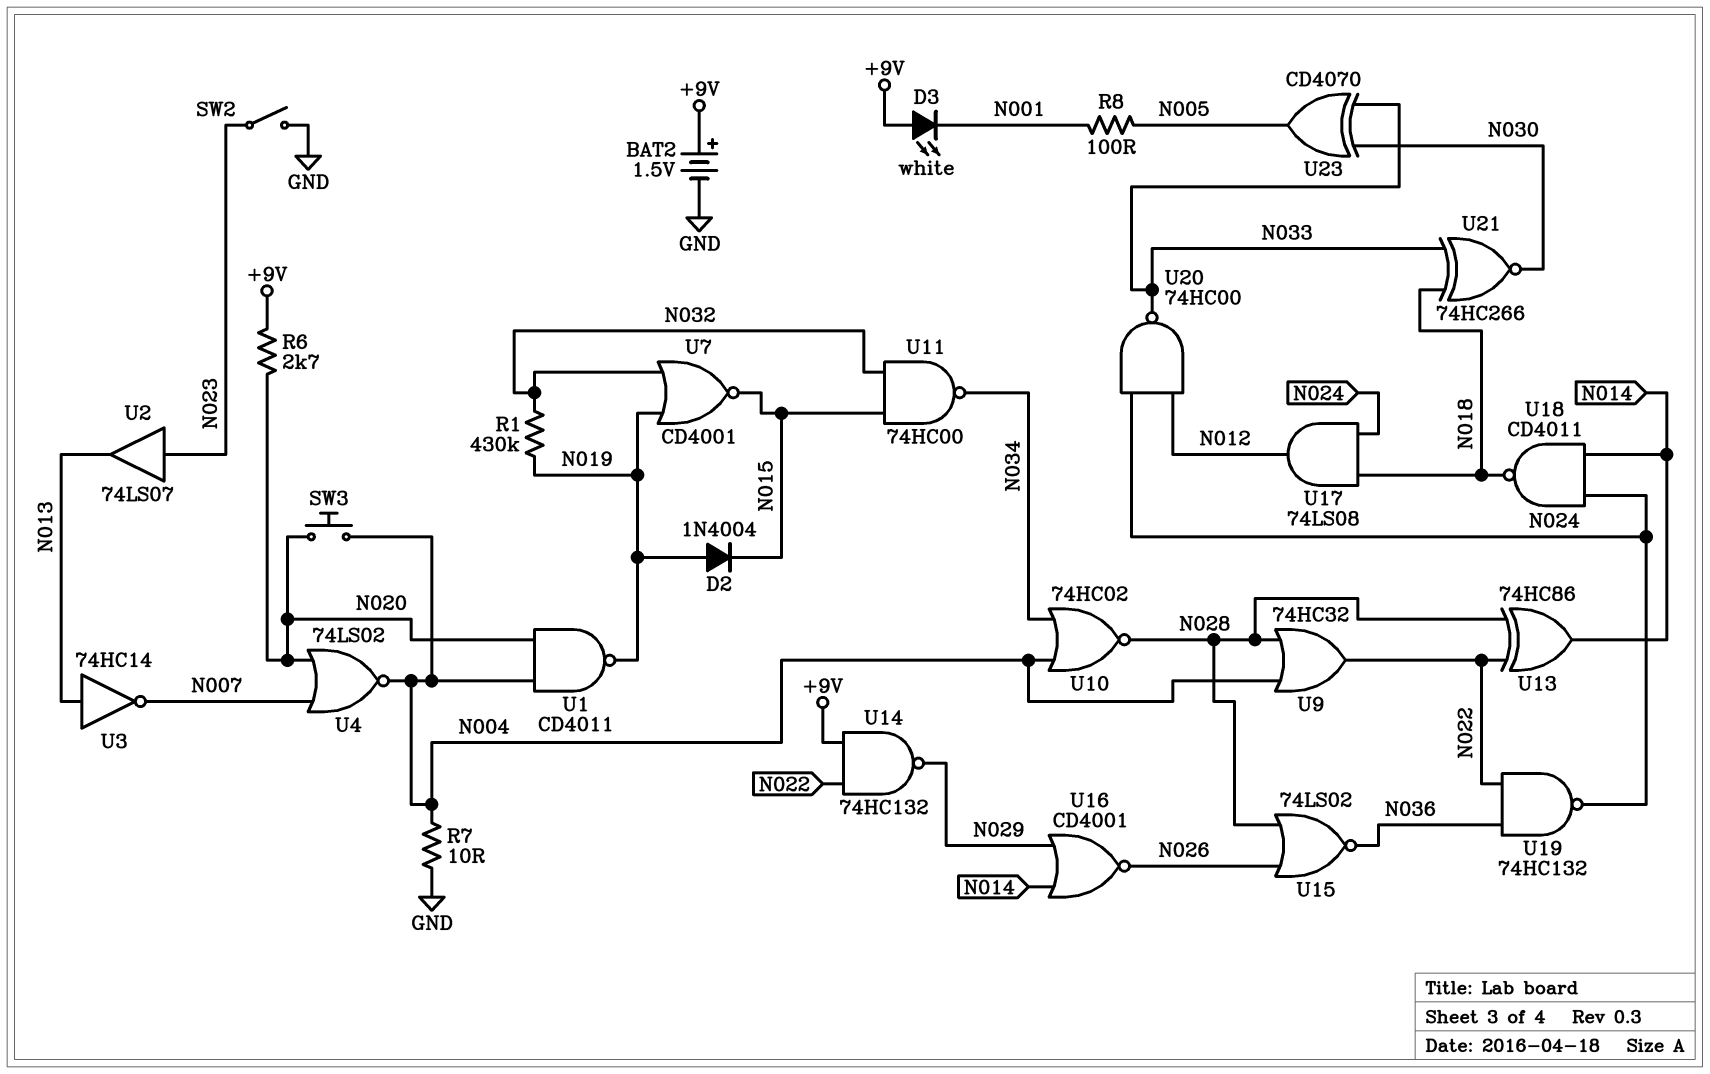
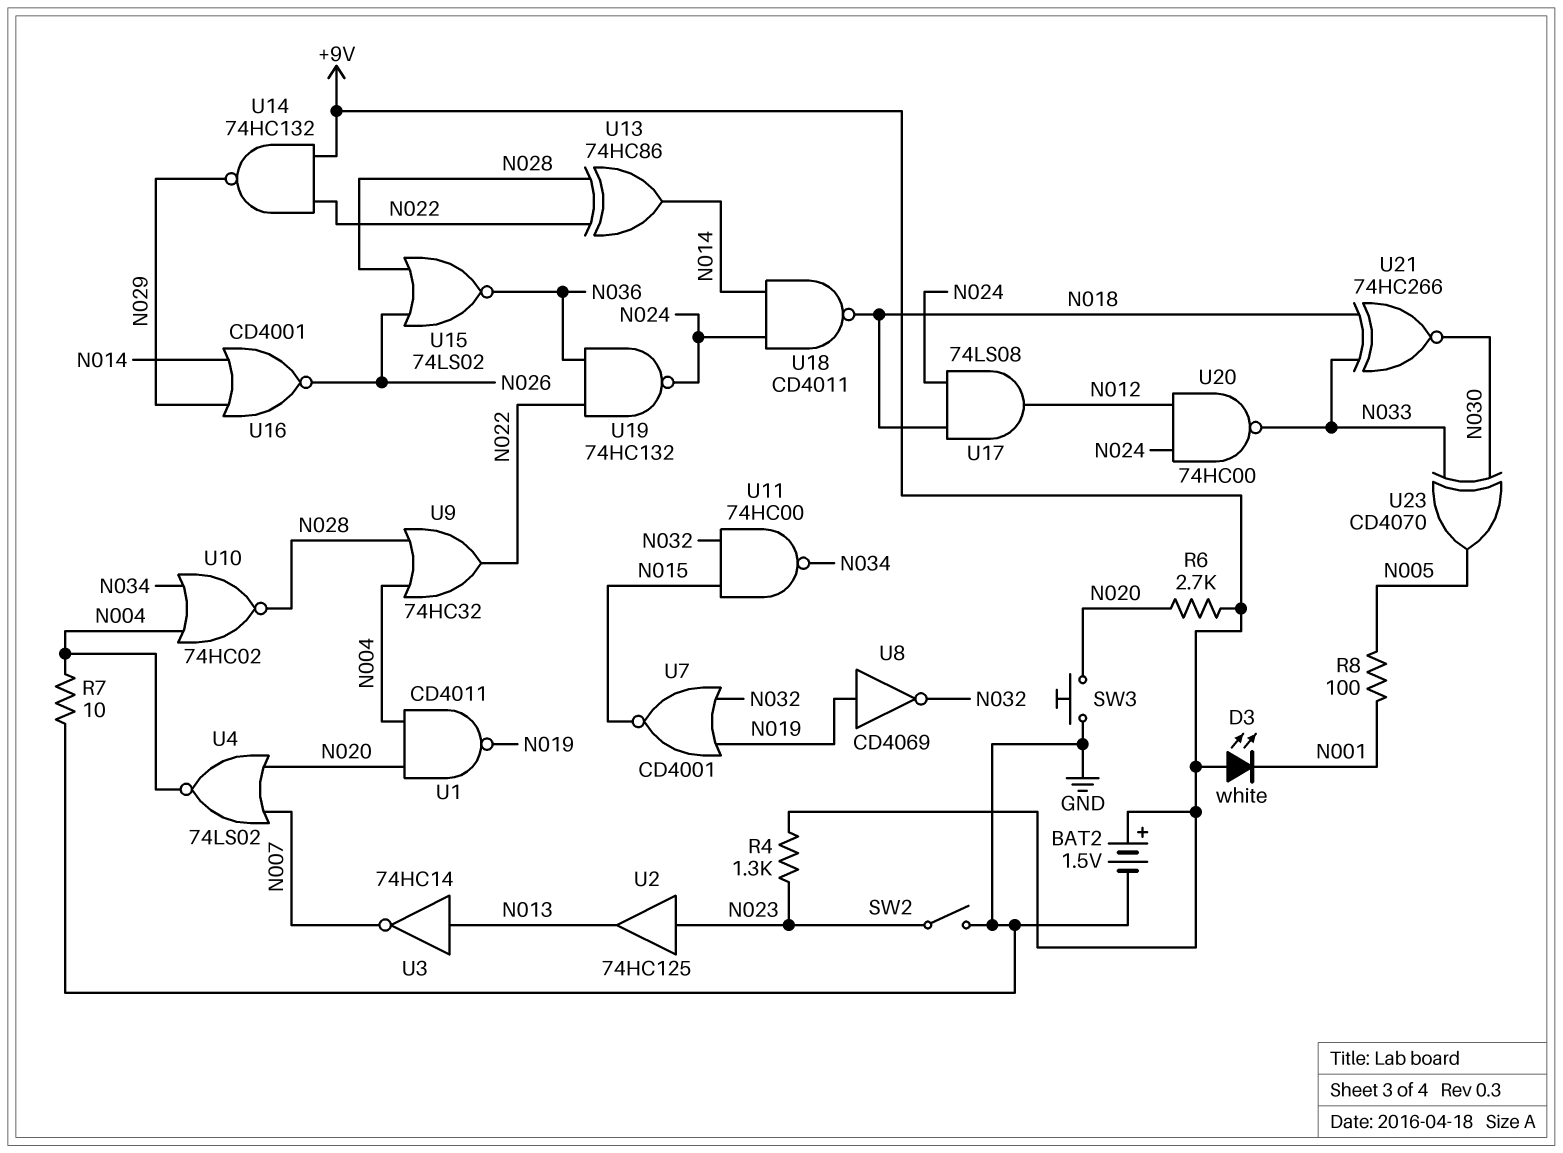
D2: diode 1N4004 (A N019, K N015) -> none
R1: 430k (N019, N032) -> none
R4: none -> 1.3k (+9V, N023)
SW3: button (N004, N020) -> button (GND, N020)
U2: buffer 74LS07 (in N023, out N013) -> buffer 74HC125 (in N023, out N013)
U8: none -> NOT CD4069 (in N019, out N032)

